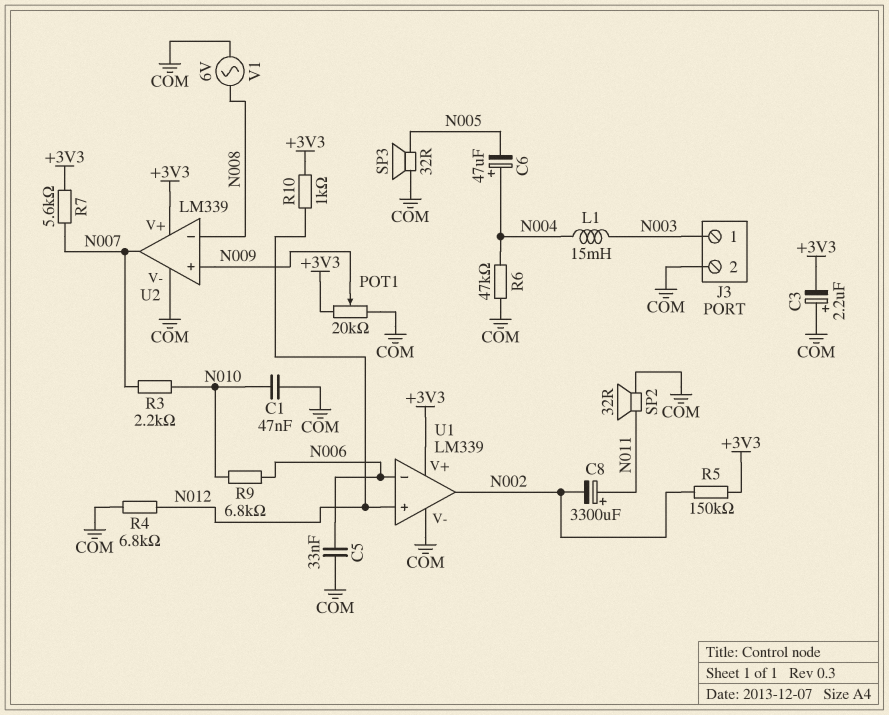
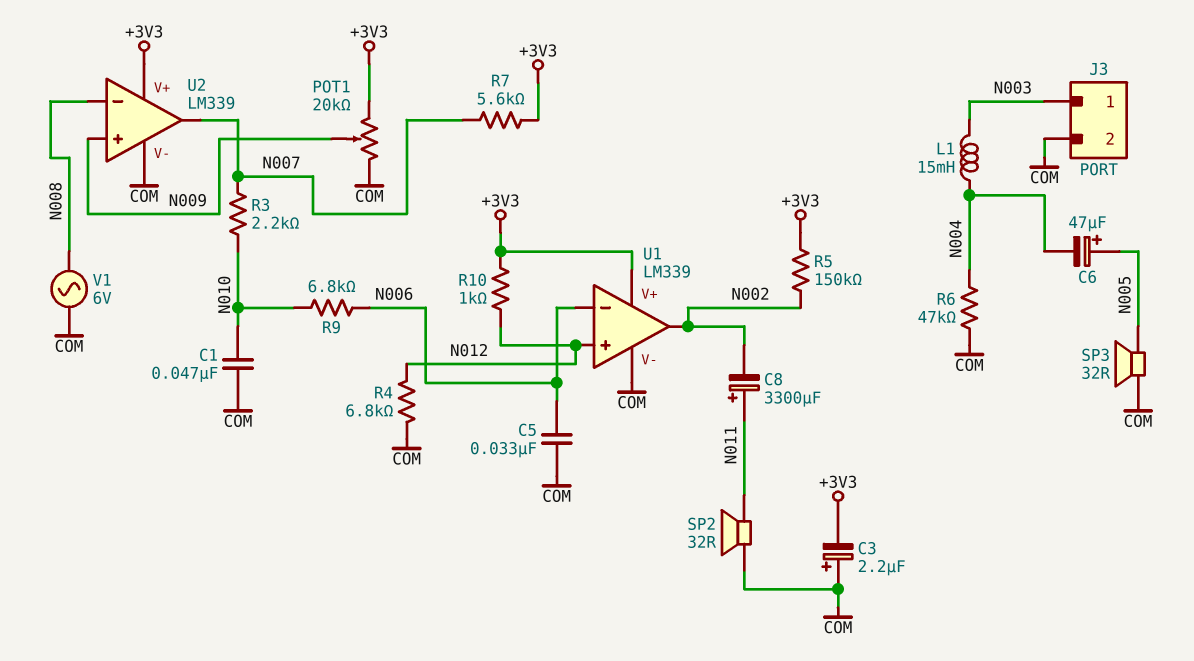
C6: 47uF (plus N004, minus N005) -> 47uF (plus N005, minus N004)

